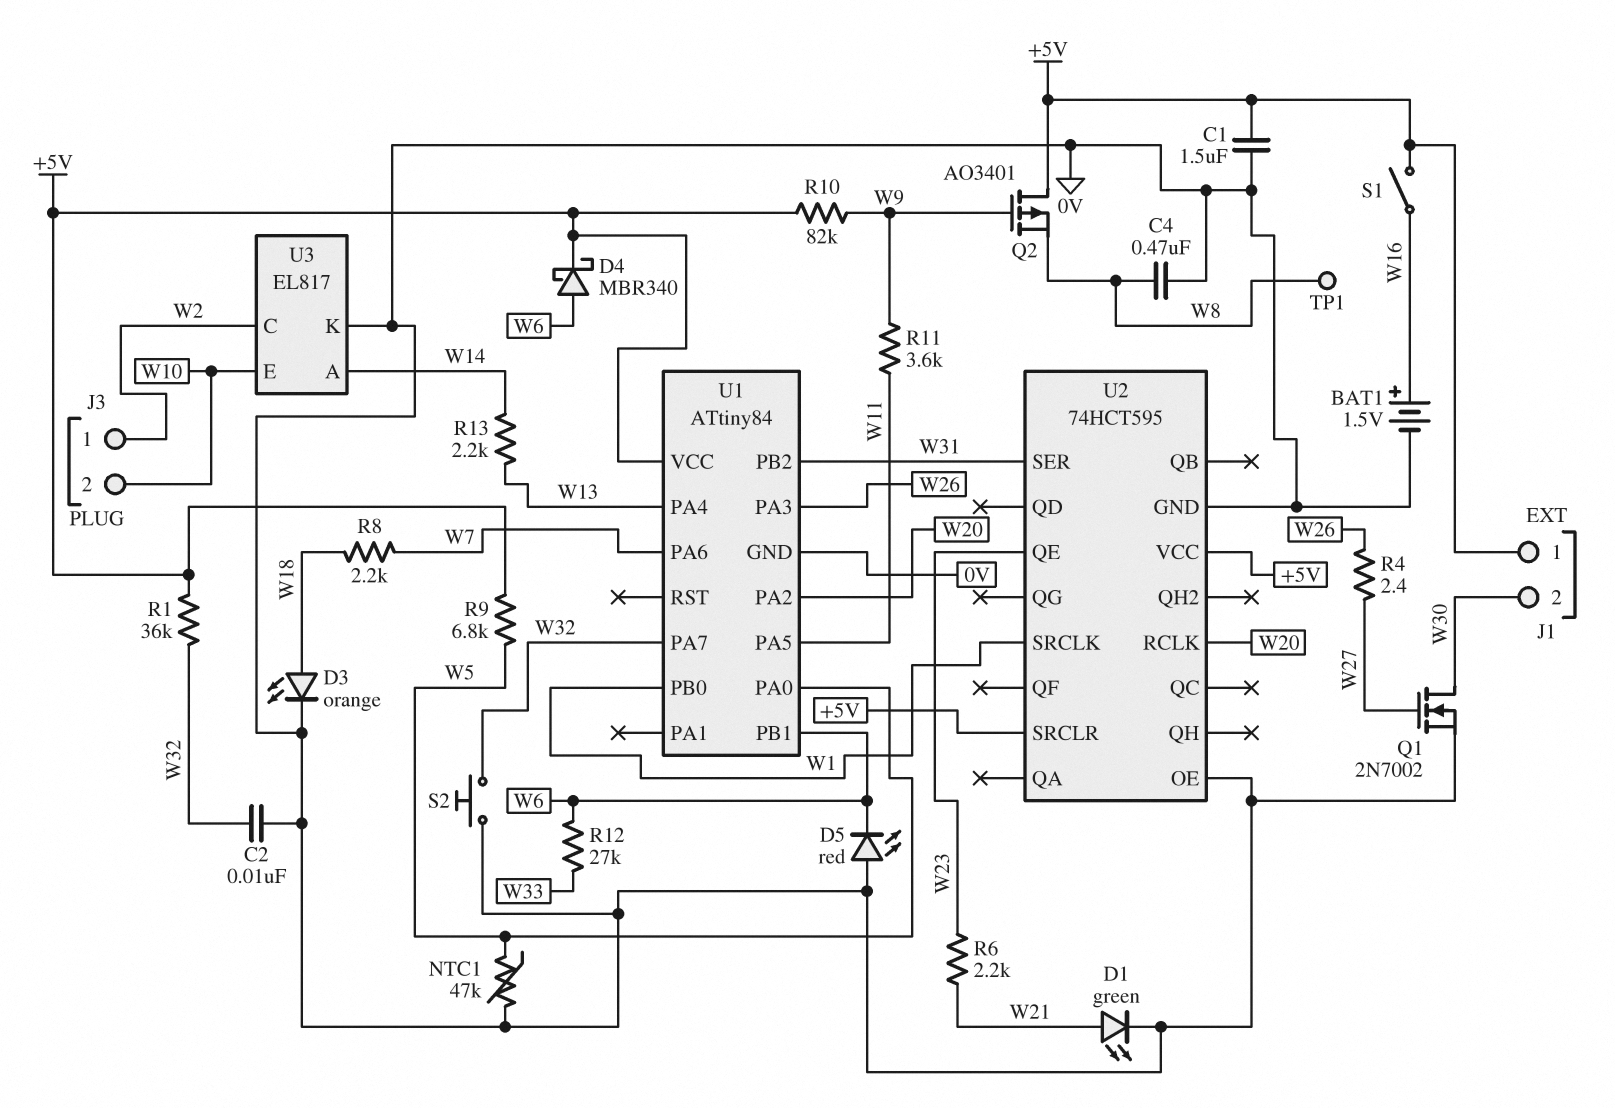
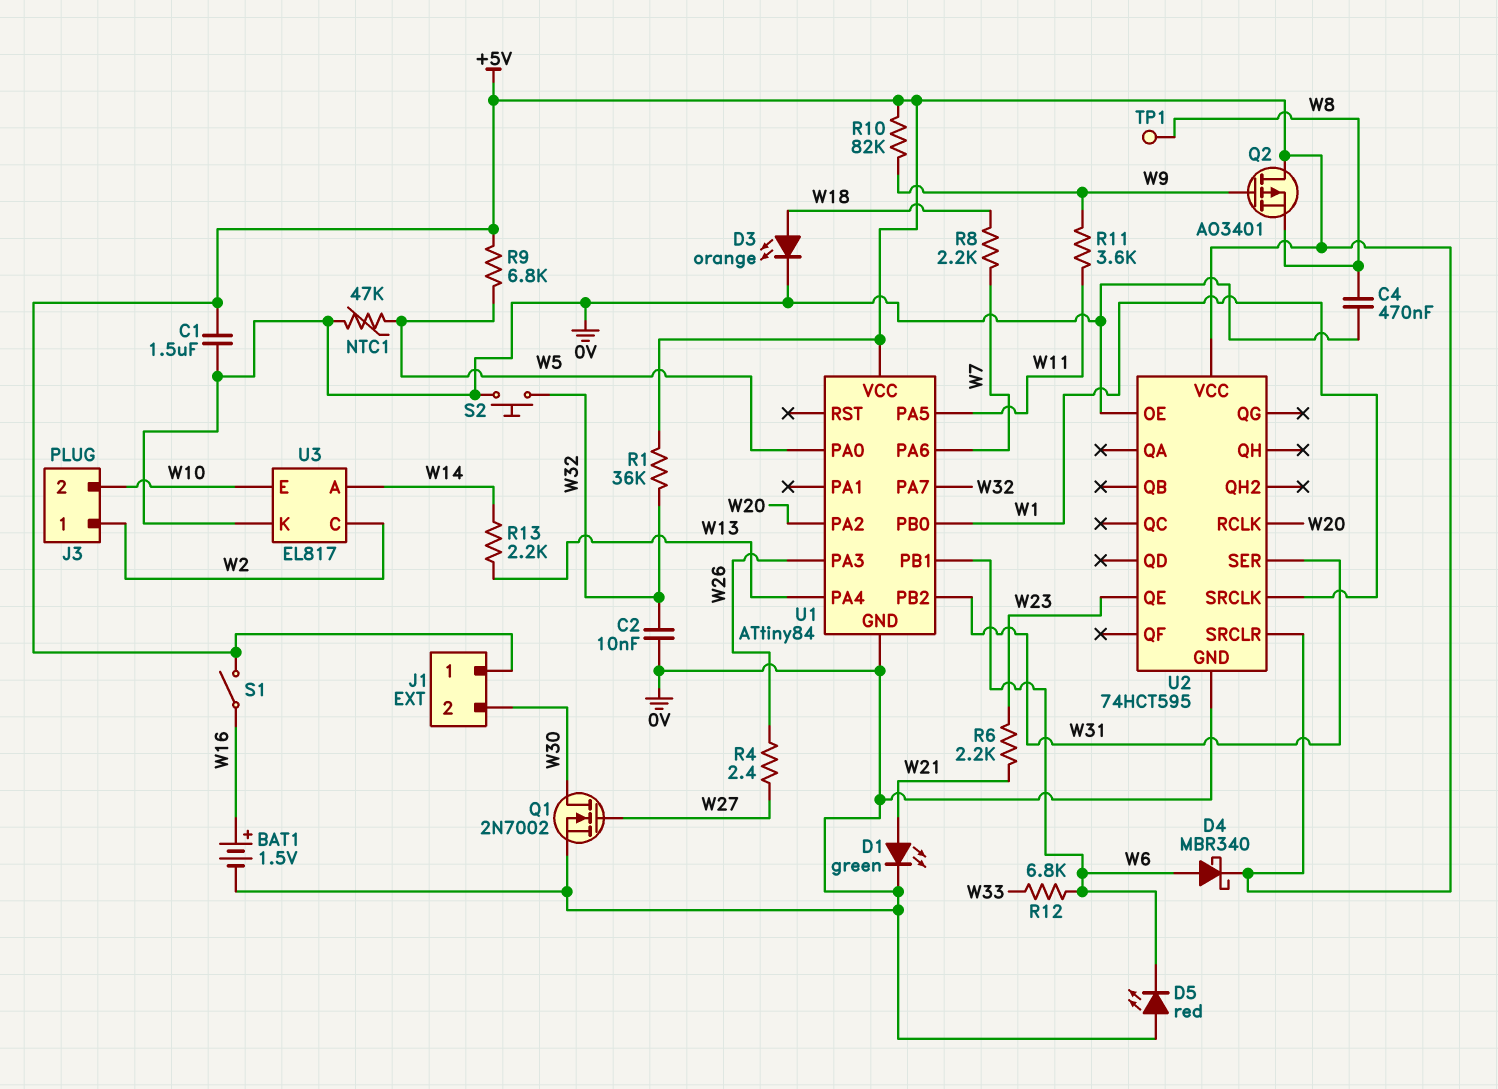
R12: 27k (W6, W33) -> 6.8k (W6, W33)

